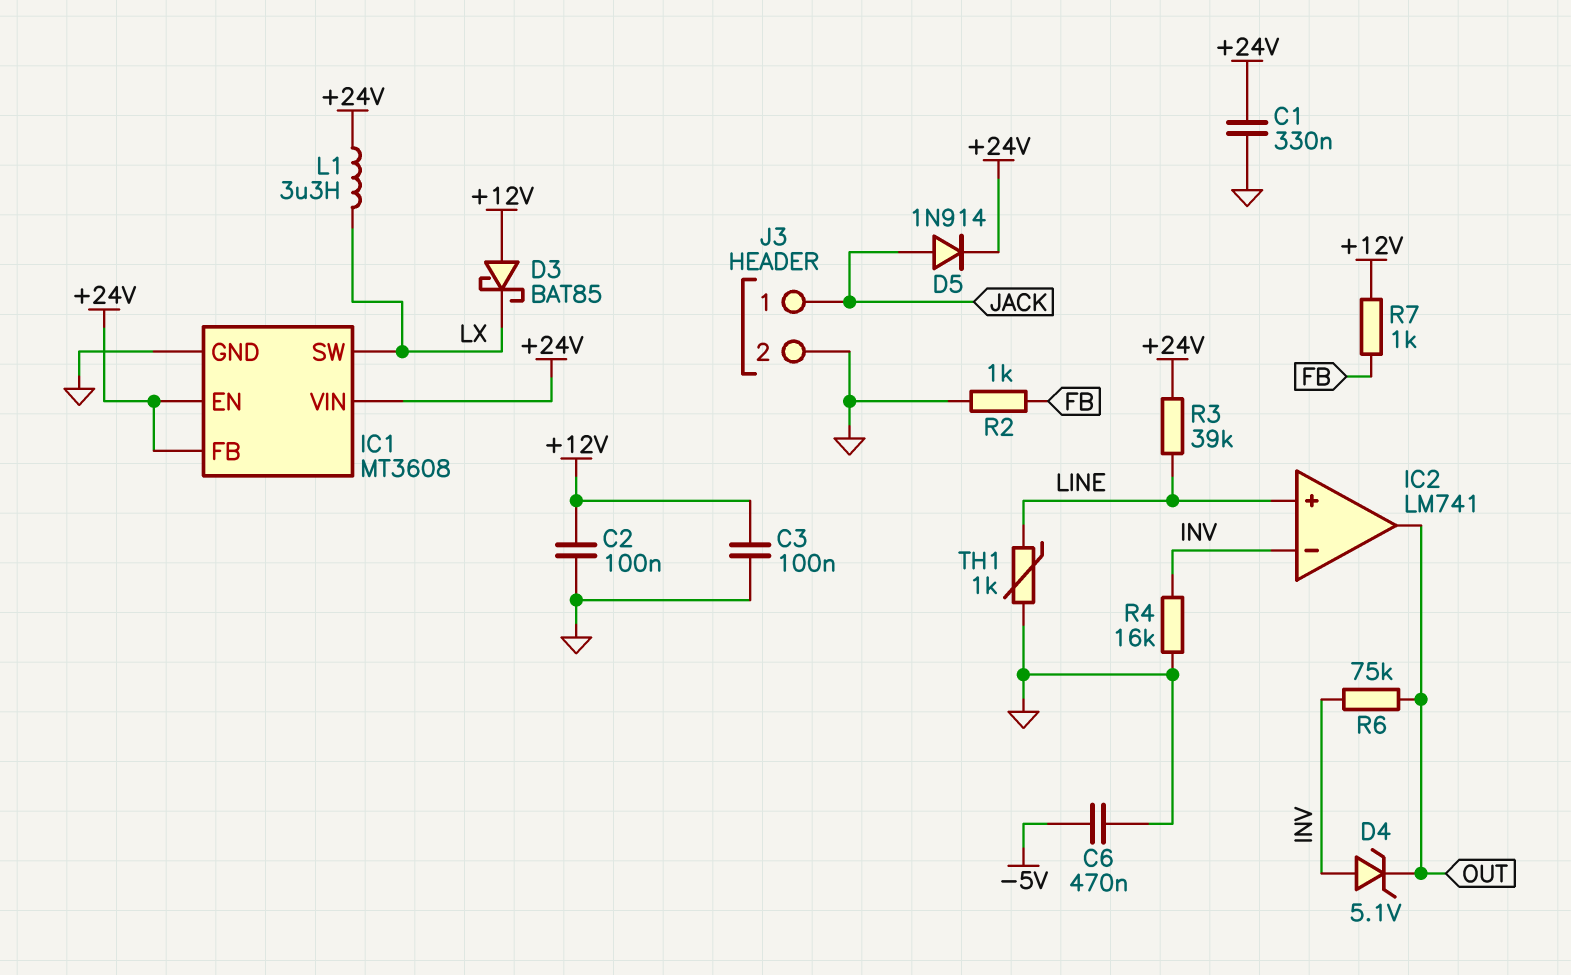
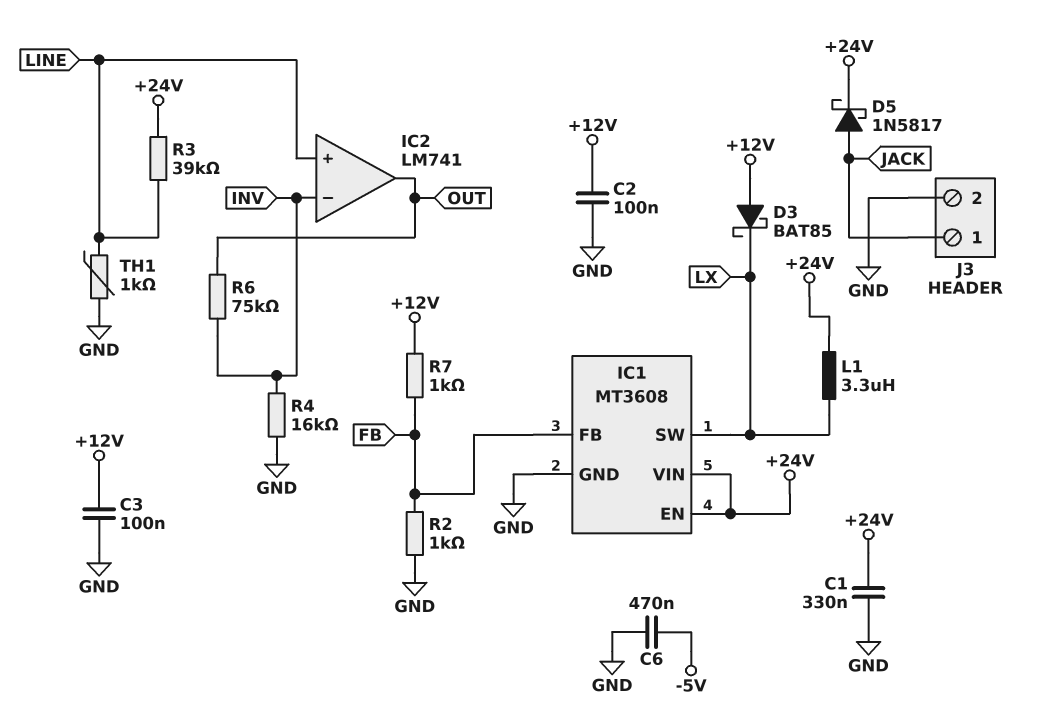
D4: zener 5.1V (A INV, K OUT) -> none
D5: diode 1N914 (A JACK, K +24V) -> schottky 1N5817 (A JACK, K +24V)
IC1 pin FB: +24V -> FB

